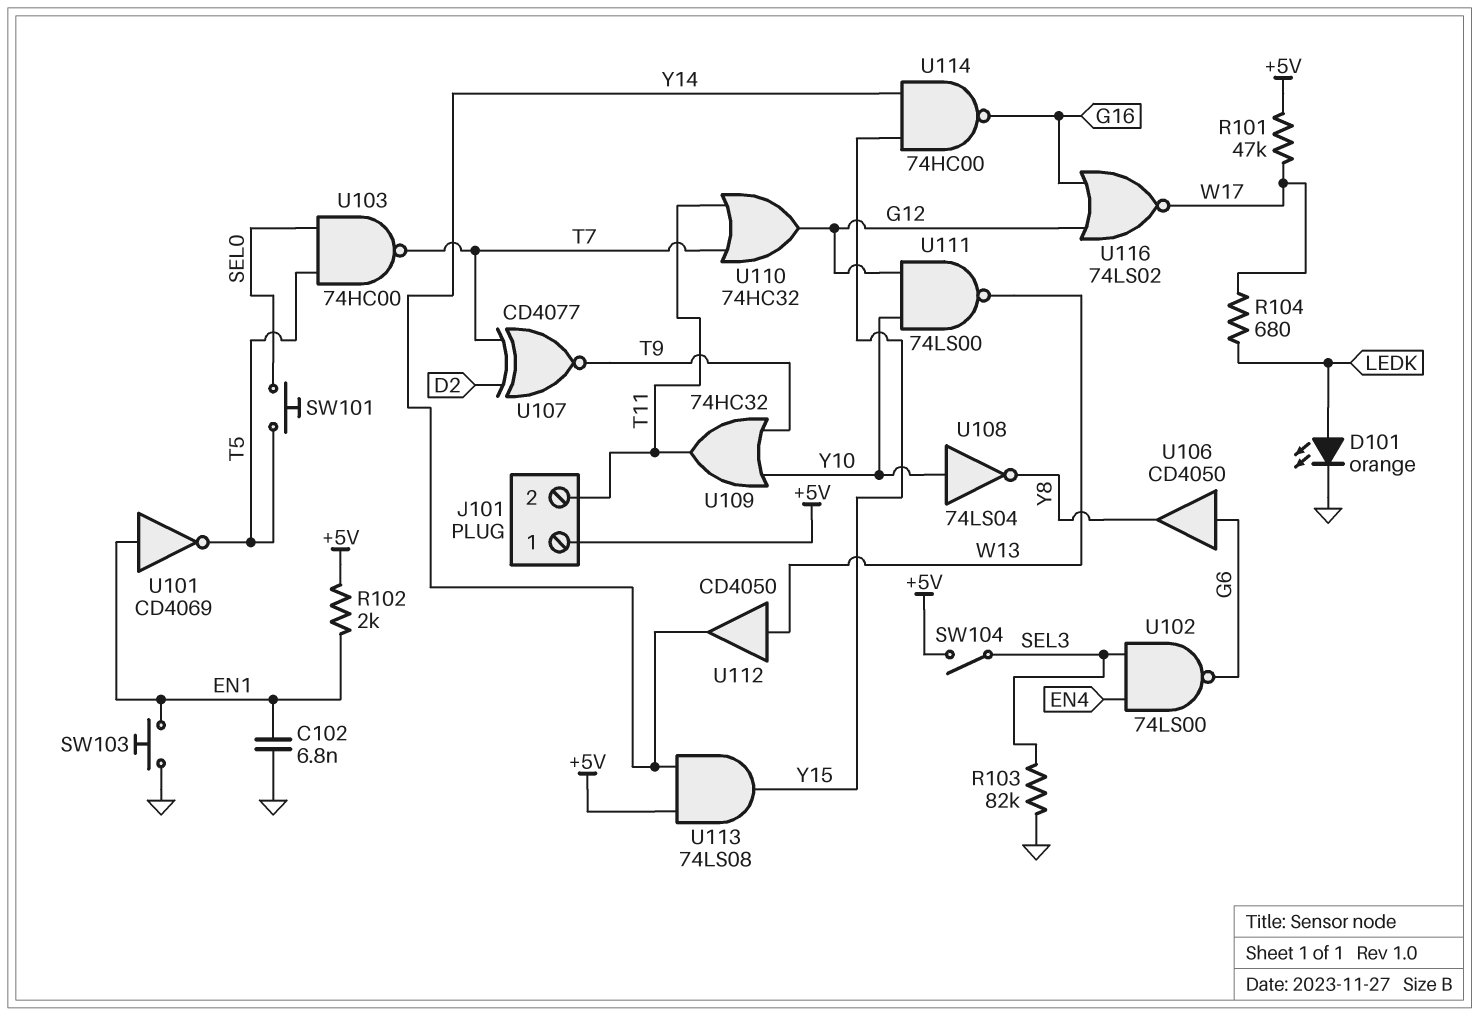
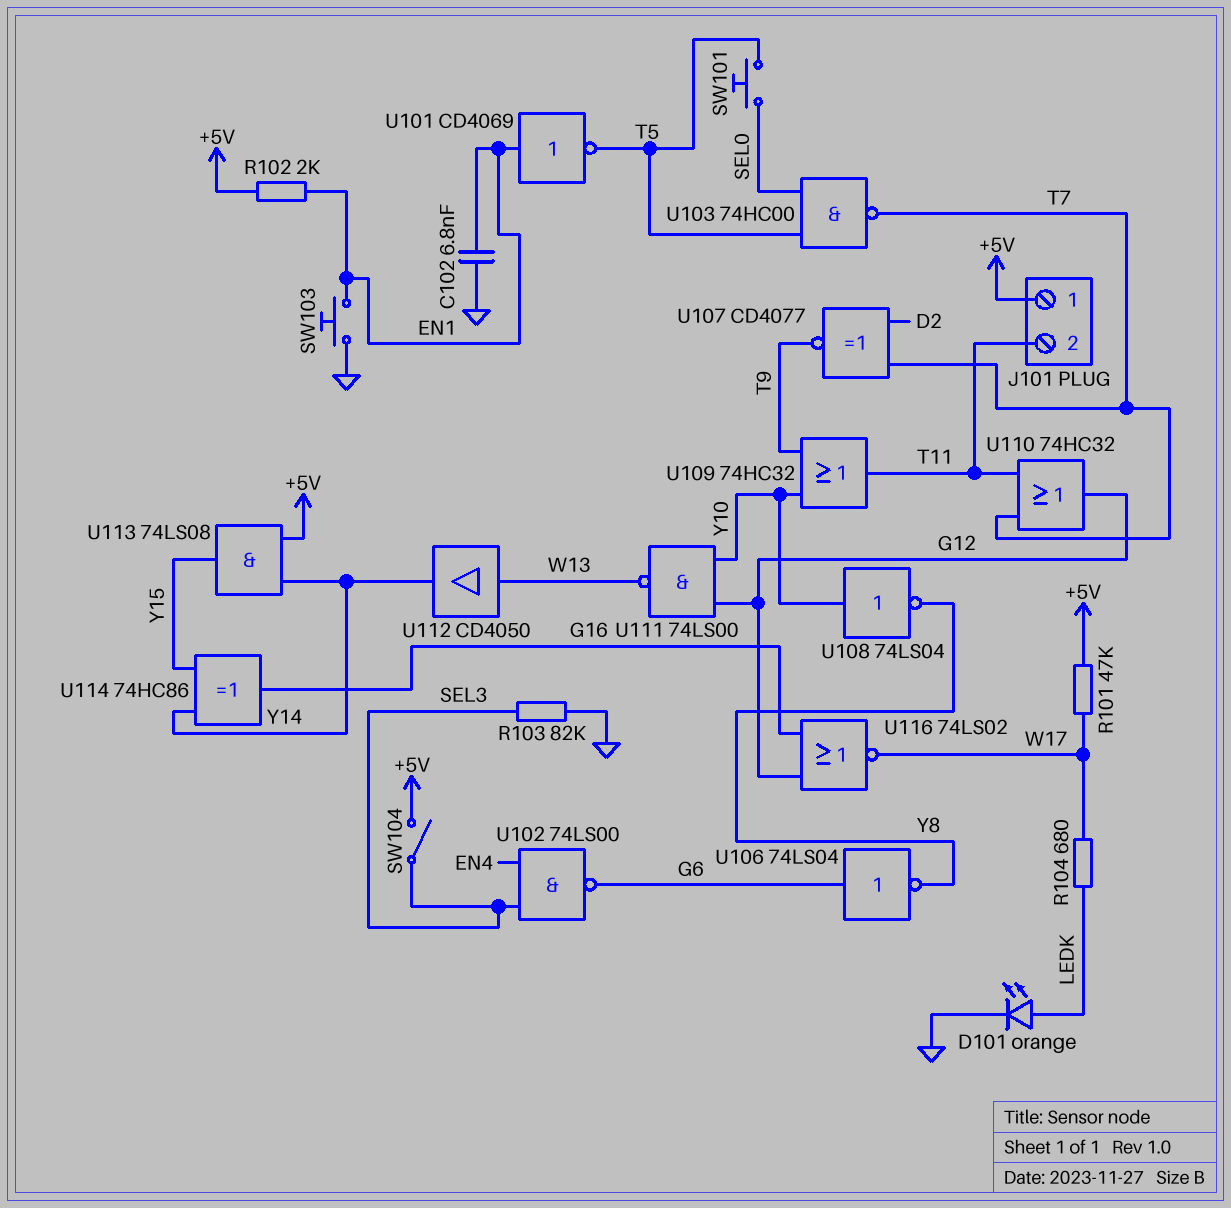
U106: buffer CD4050 (in G6, out Y8) -> NOT 74LS04 (in G6, out Y8)
U114: NAND 74HC00 (in Y14, in Y15, out G16) -> XOR 74HC86 (in Y14, in Y15, out G16)

